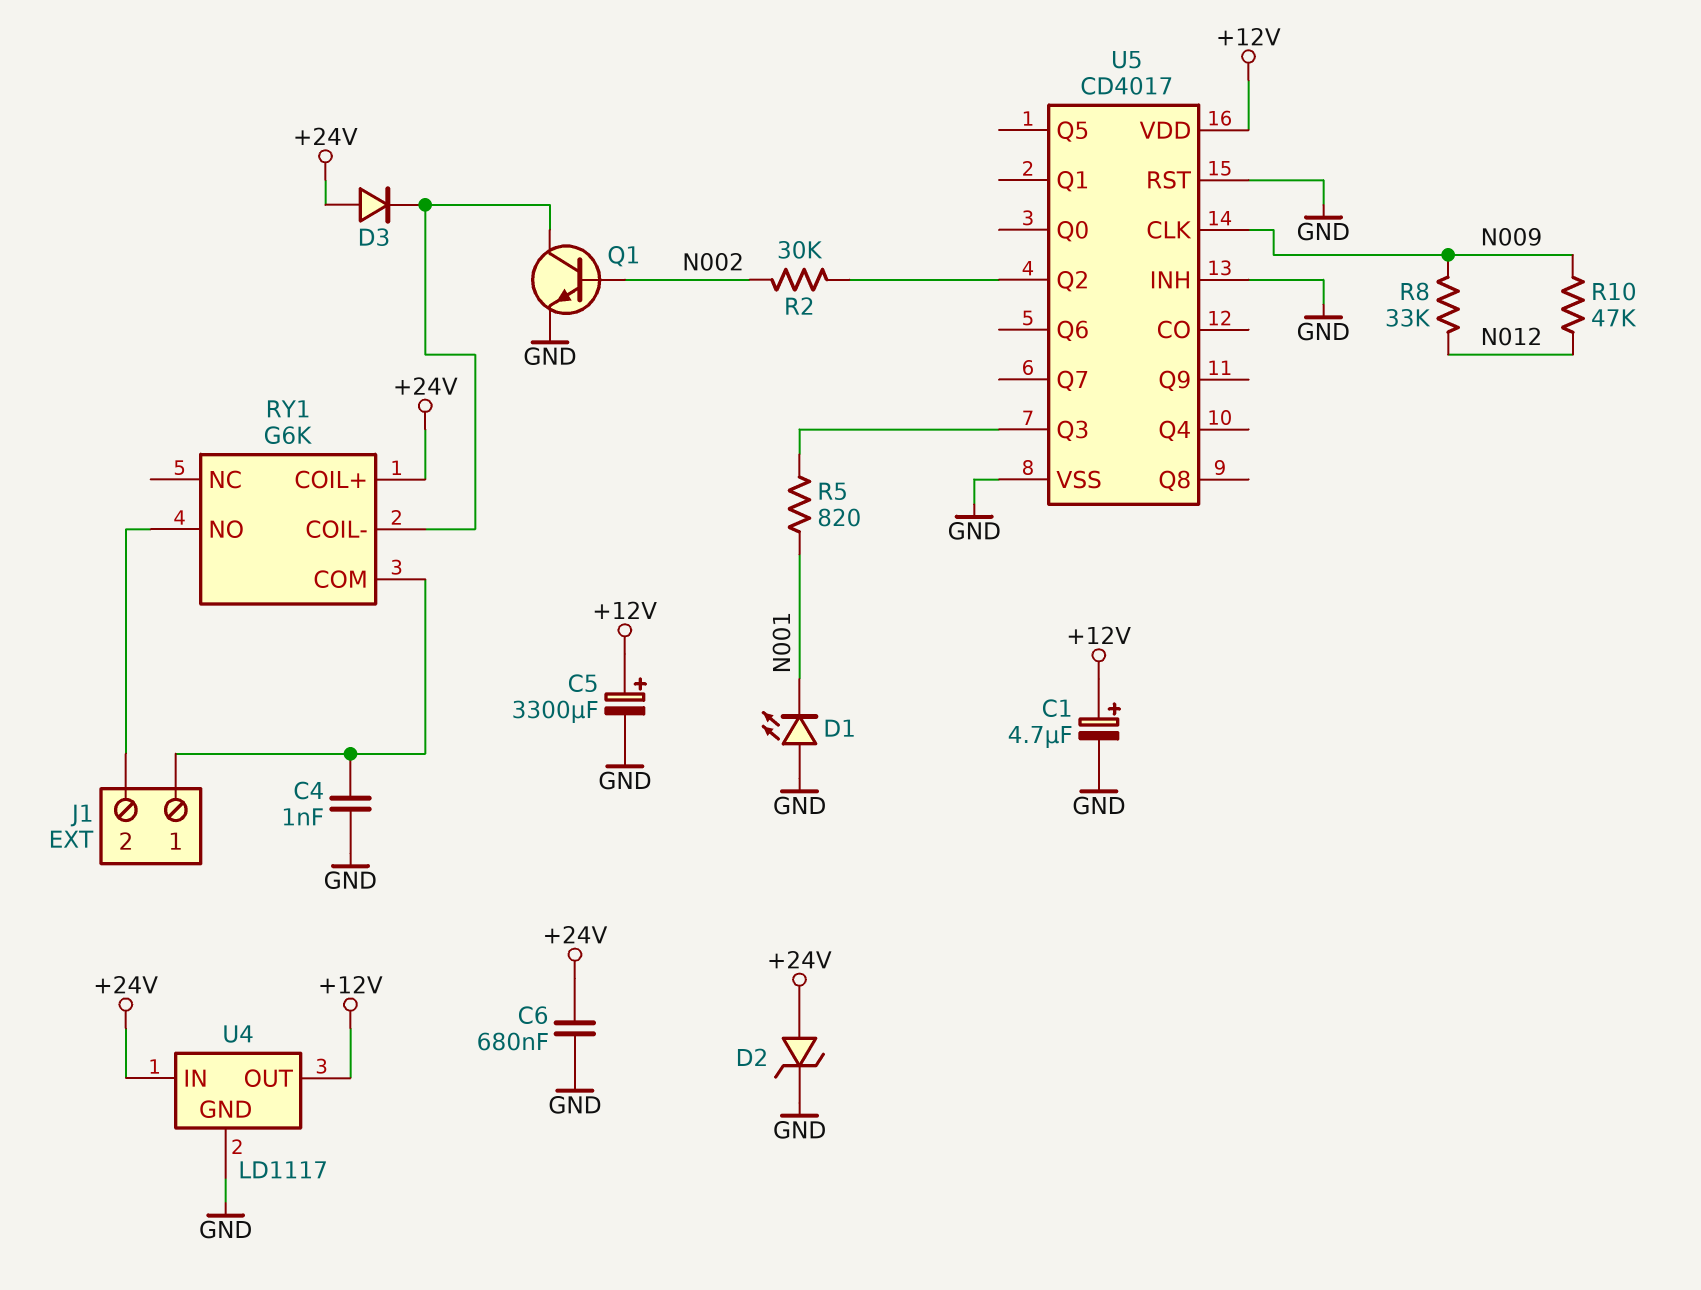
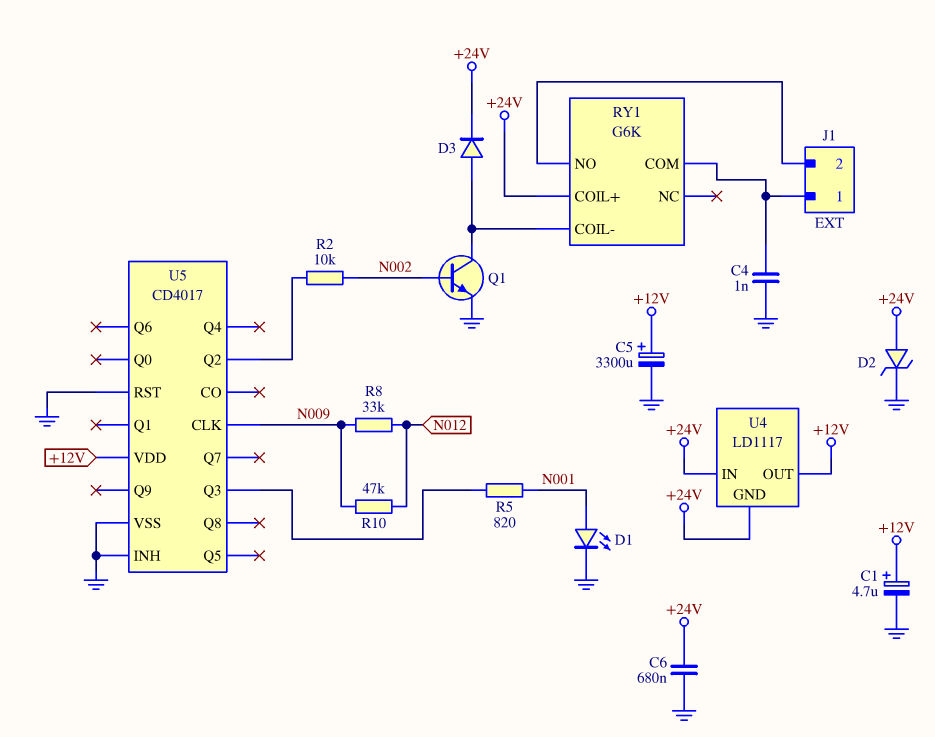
D1: LED (A GND, K N001) -> LED (A N001, K GND)
D3: diode (A +24V, K RY1/COIL-) -> diode (A RY1/COIL-, K +24V)
R2: 30k (N002, U5/Q2) -> 10k (N002, U5/Q2)
U4 pin GND: GND -> +24V

